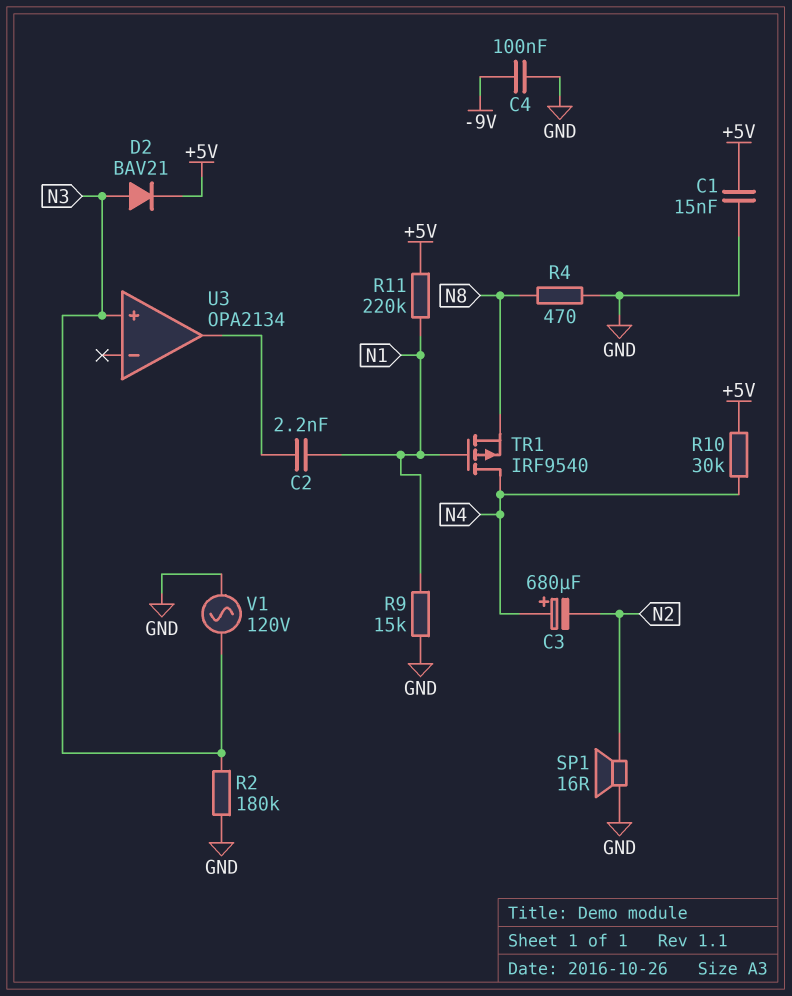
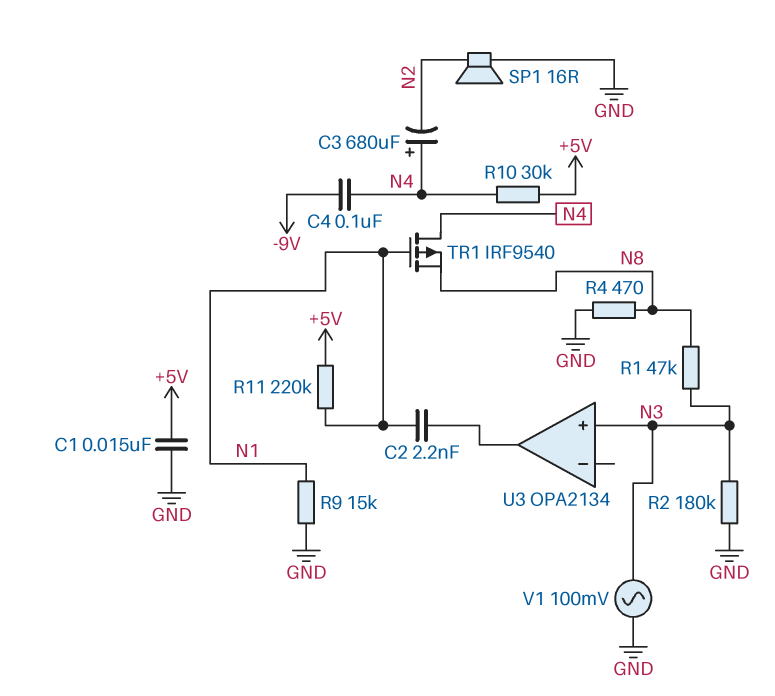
C4: 100nF (-9V, GND) -> 100nF (-9V, N4)
D2: diode BAV21 (A N3, K +5V) -> none
R1: none -> 47k (N3, N8)
V1: AC 120V (GND, N3) -> AC 100mV (GND, N3)

